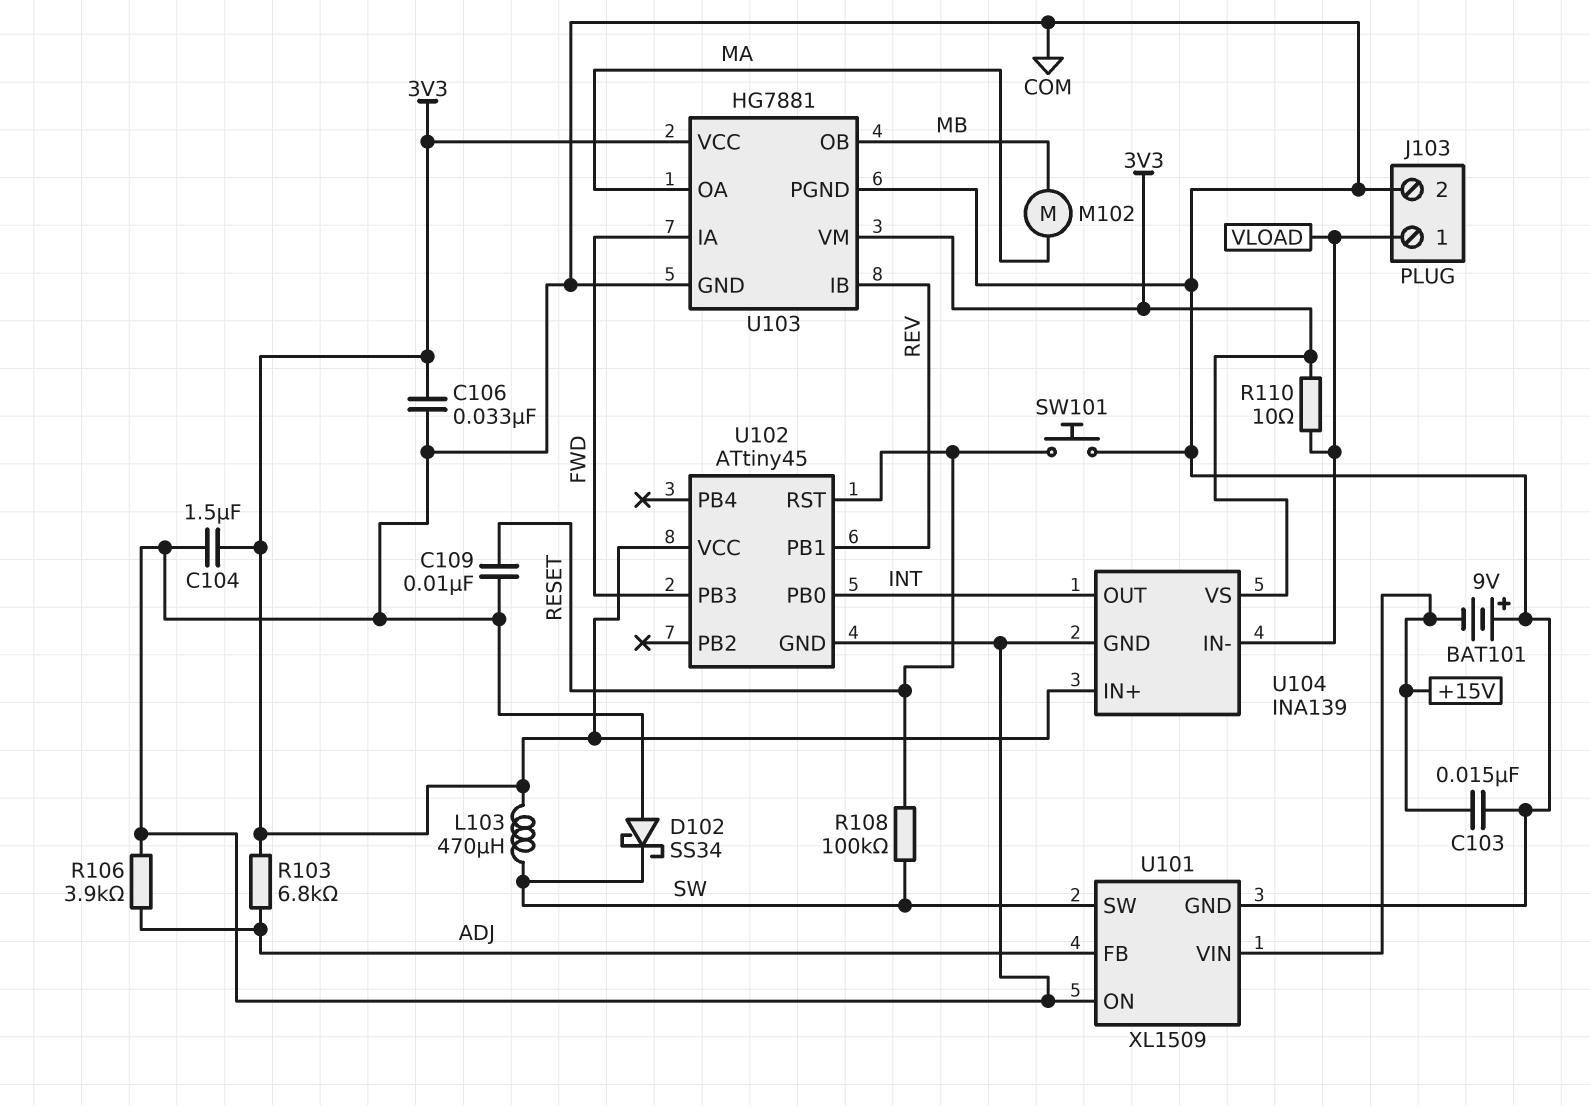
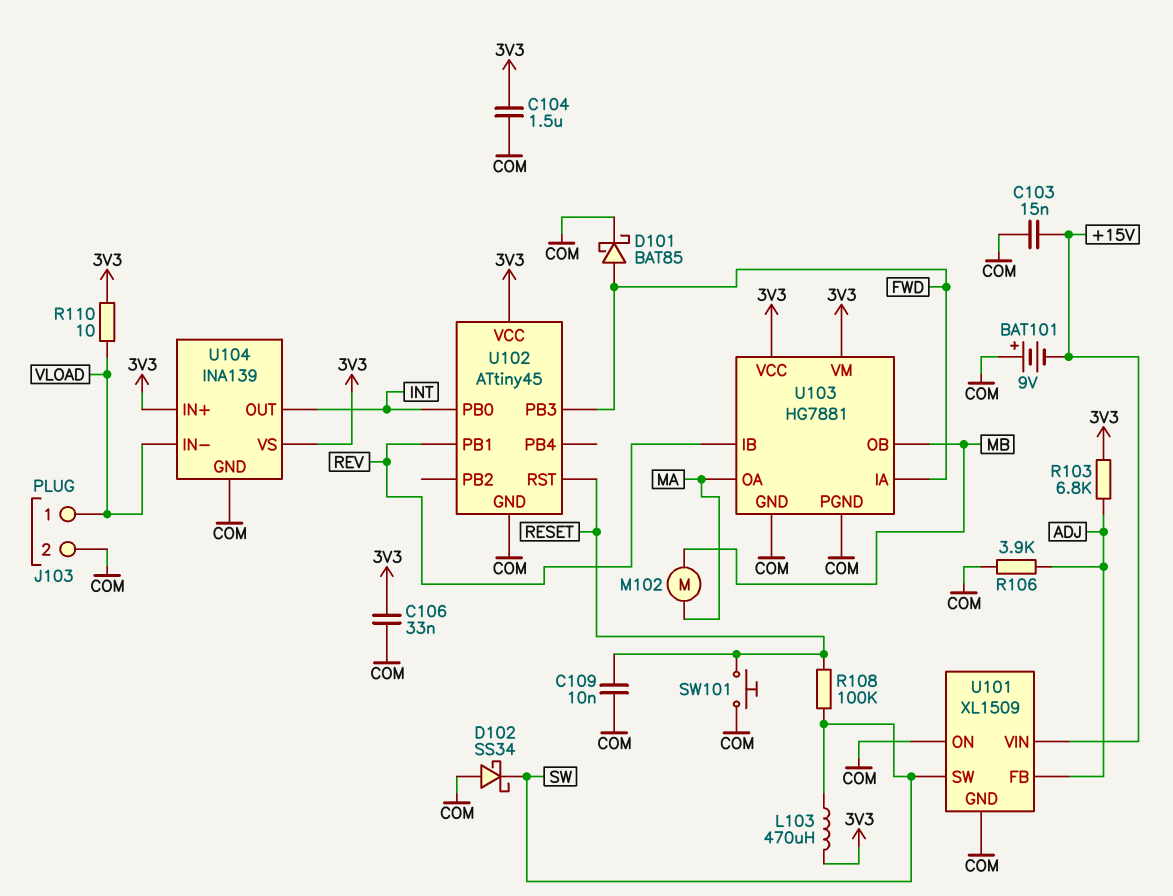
D101: none -> schottky BAT85 (A FWD, K COM)

